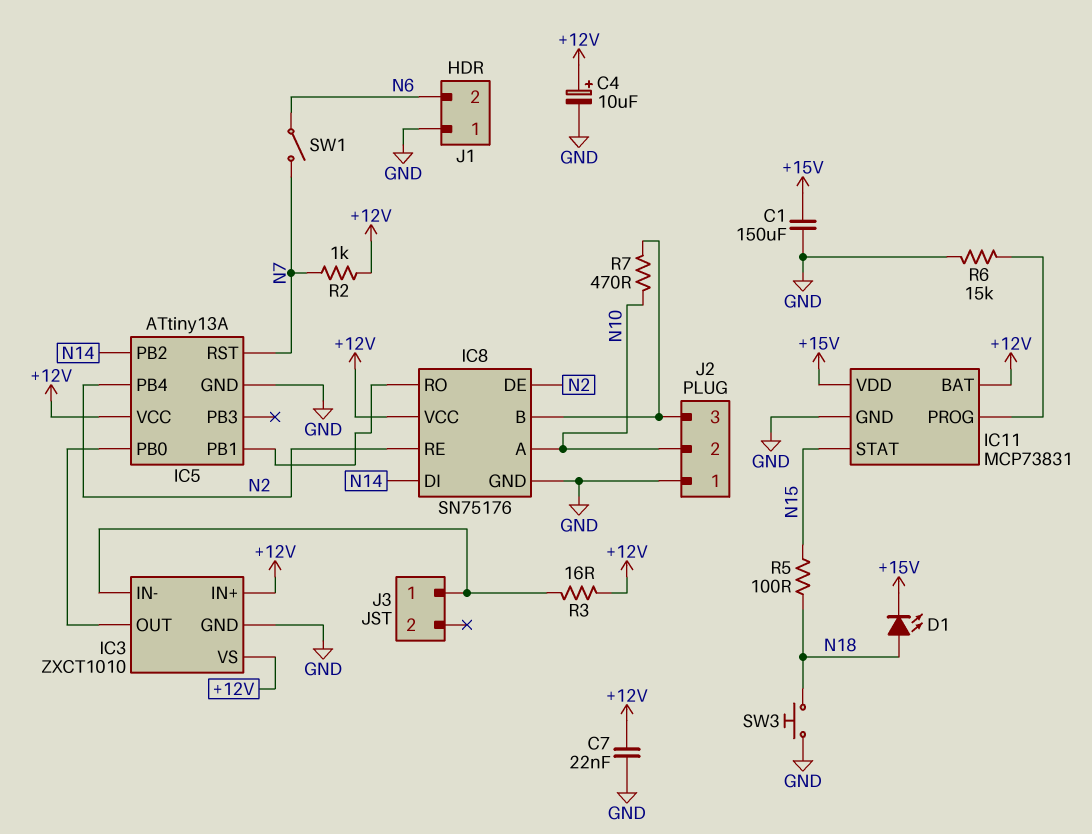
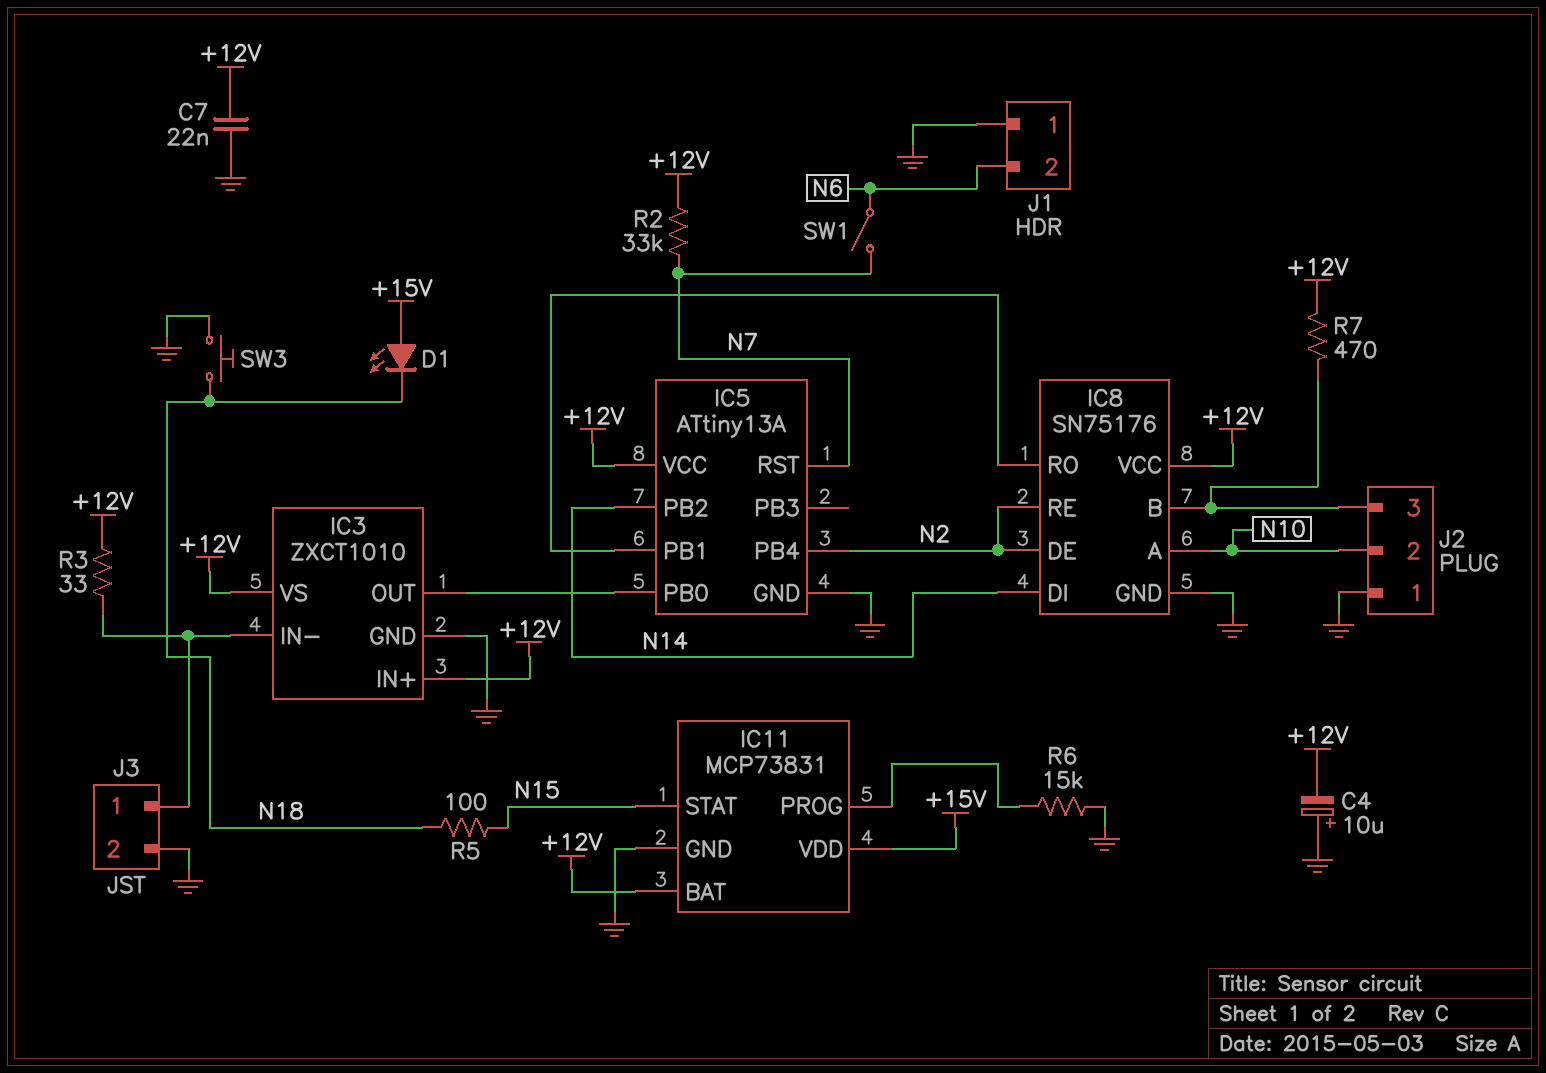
C1: 150uF (+15V, GND) -> none
C4: 10uF (plus +12V, minus GND) -> 10uF (plus GND, minus +12V)
D1: LED (A N18, K +15V) -> LED (A +15V, K N18)
J3 pin 2: none -> GND
R2: 1k (+12V, N7) -> 33k (+12V, N7)
R3: 16 (+12V, IC3/IN-) -> 33 (+12V, IC3/IN-)
R7: 470 (IC8/B, N10) -> 470 (+12V, IC8/B)

